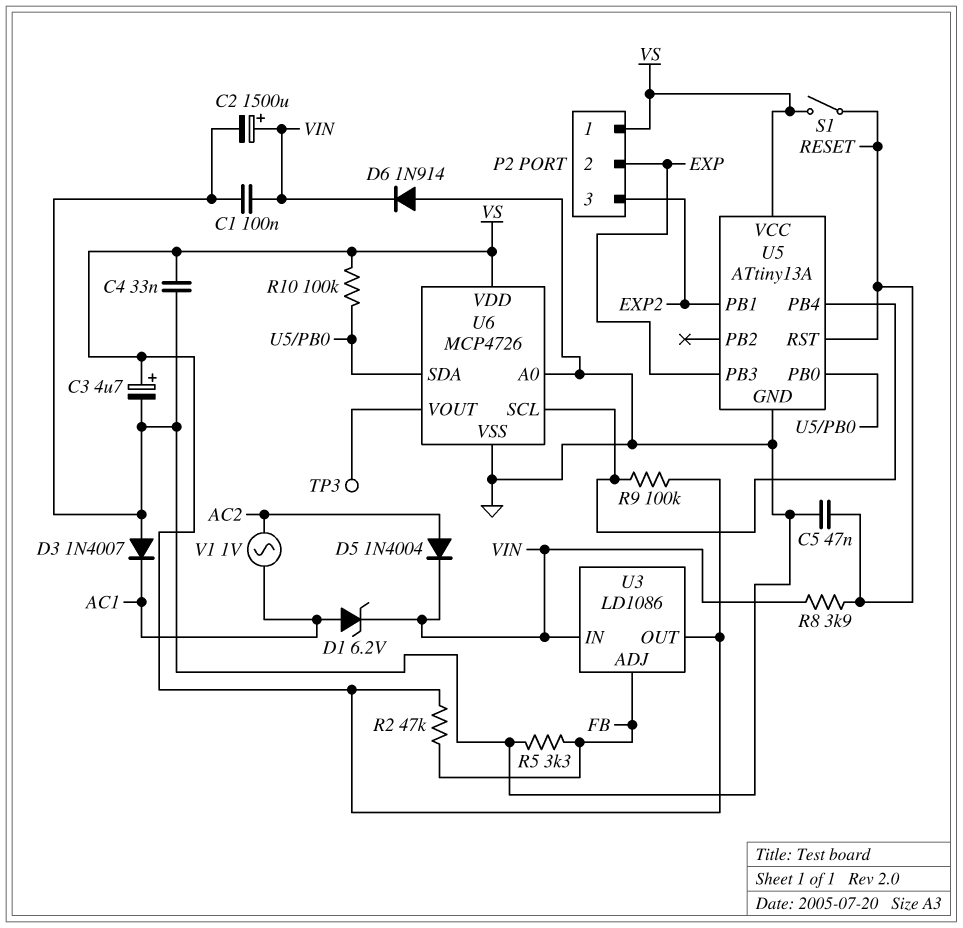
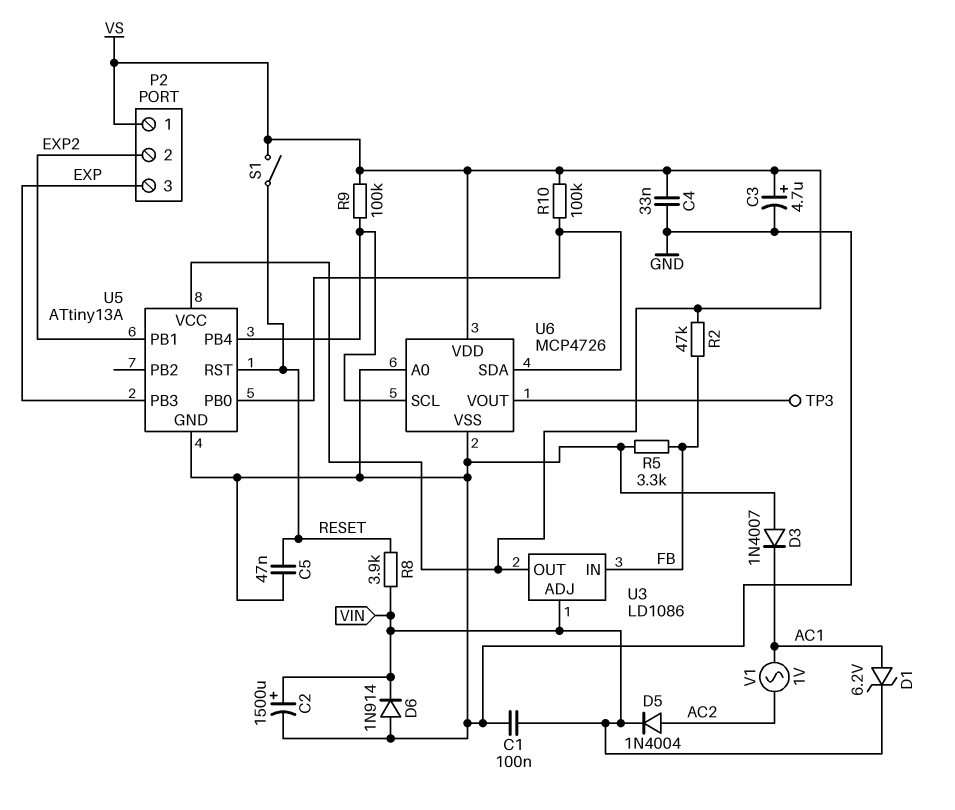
P2 pin 2: EXP -> EXP2
P2 pin 3: EXP2 -> EXP
U3 pin ADJ: FB -> VIN
U3 pin IN: VIN -> FB

